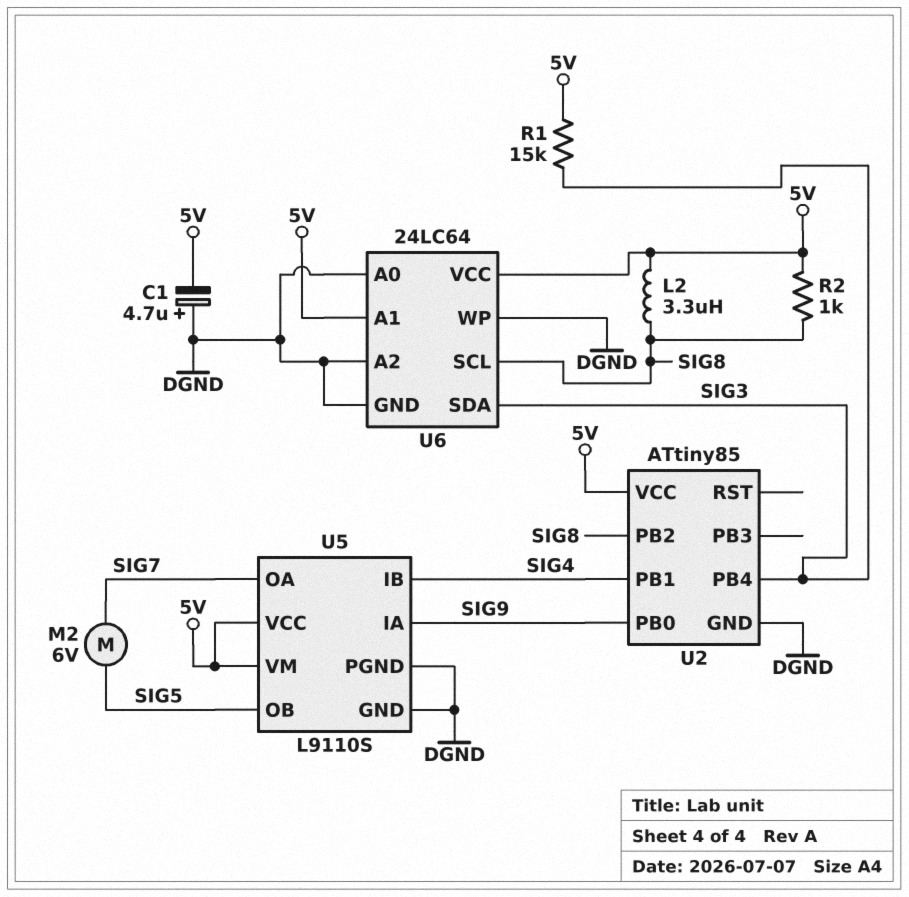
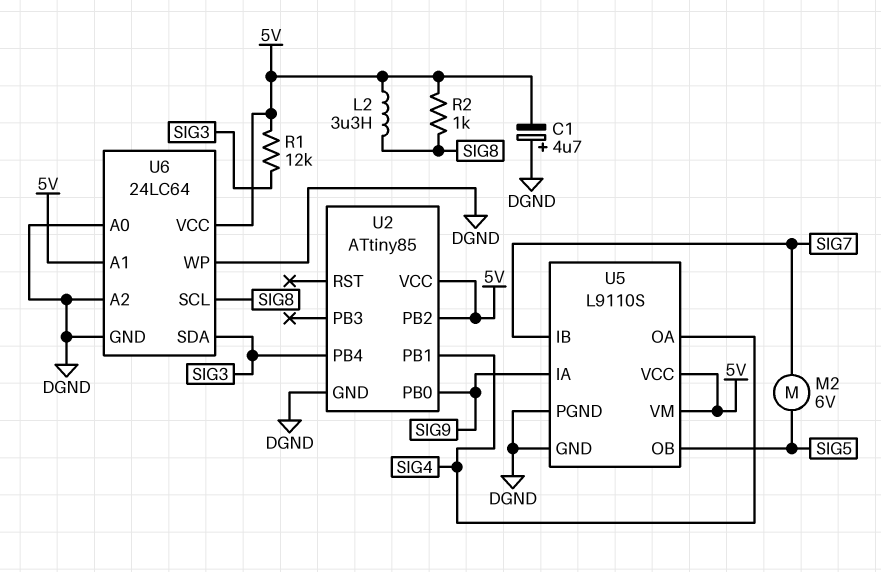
R1: 15k (5V, SIG3) -> 12k (5V, SIG3)
U2 pin PB2: SIG8 -> 5V
U5 pin IB: SIG4 -> SIG7
U5 pin OA: SIG7 -> SIG4

